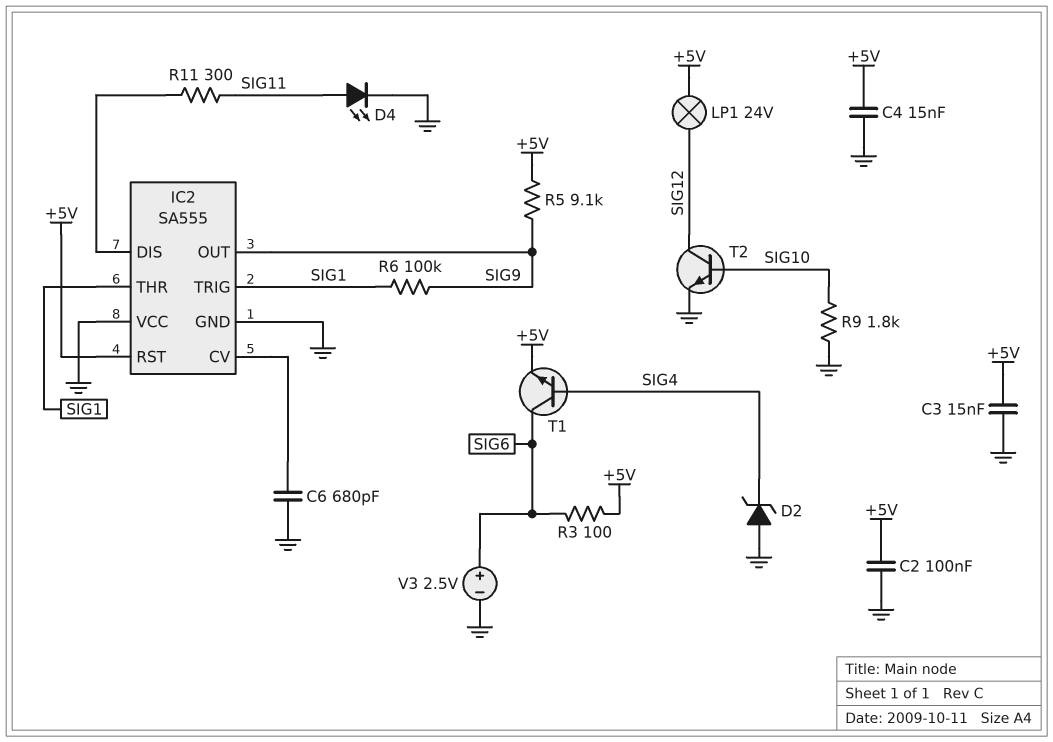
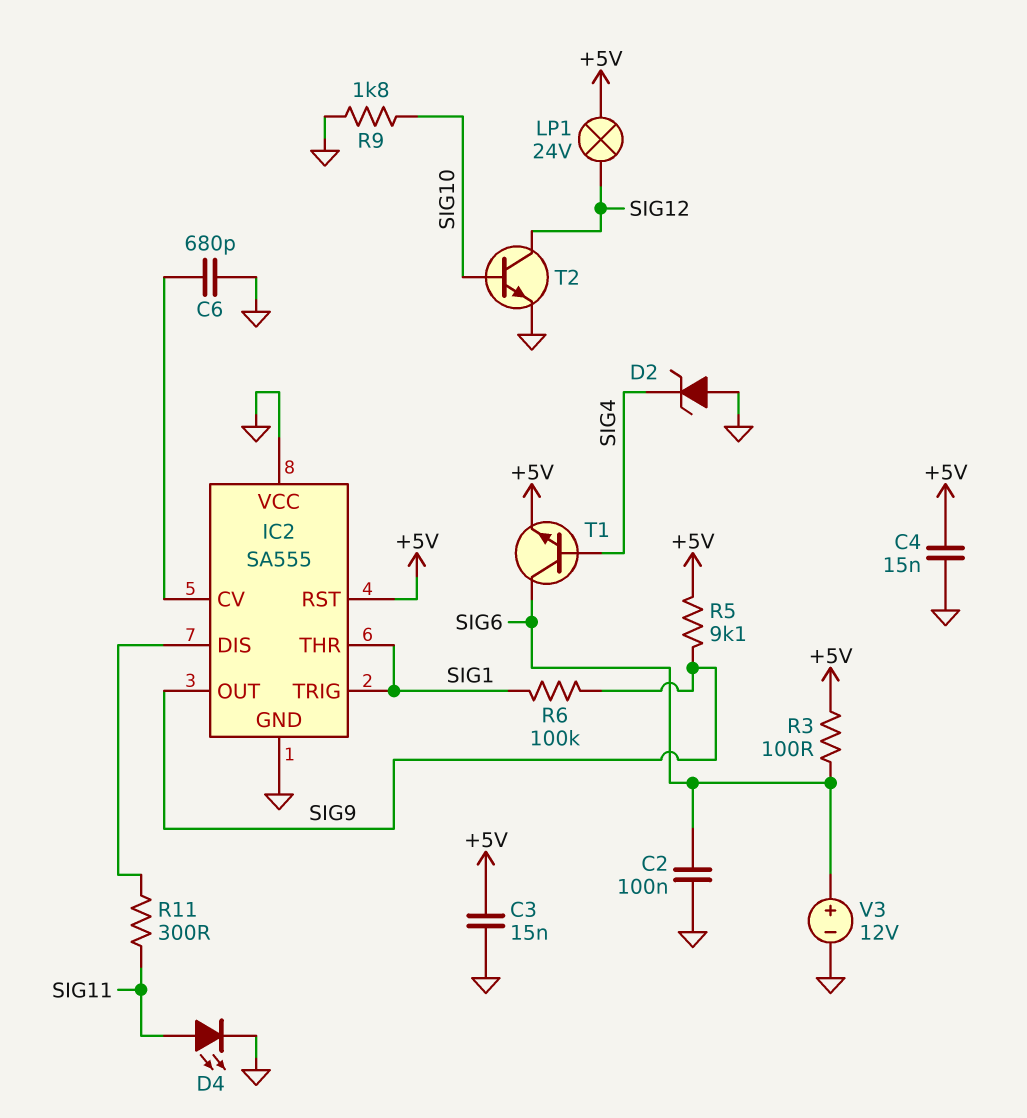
C2: 100nF (+5V, GND) -> 100nF (GND, SIG6)
V3: 2.5V (plus SIG6, minus GND) -> 12V (plus SIG6, minus GND)

